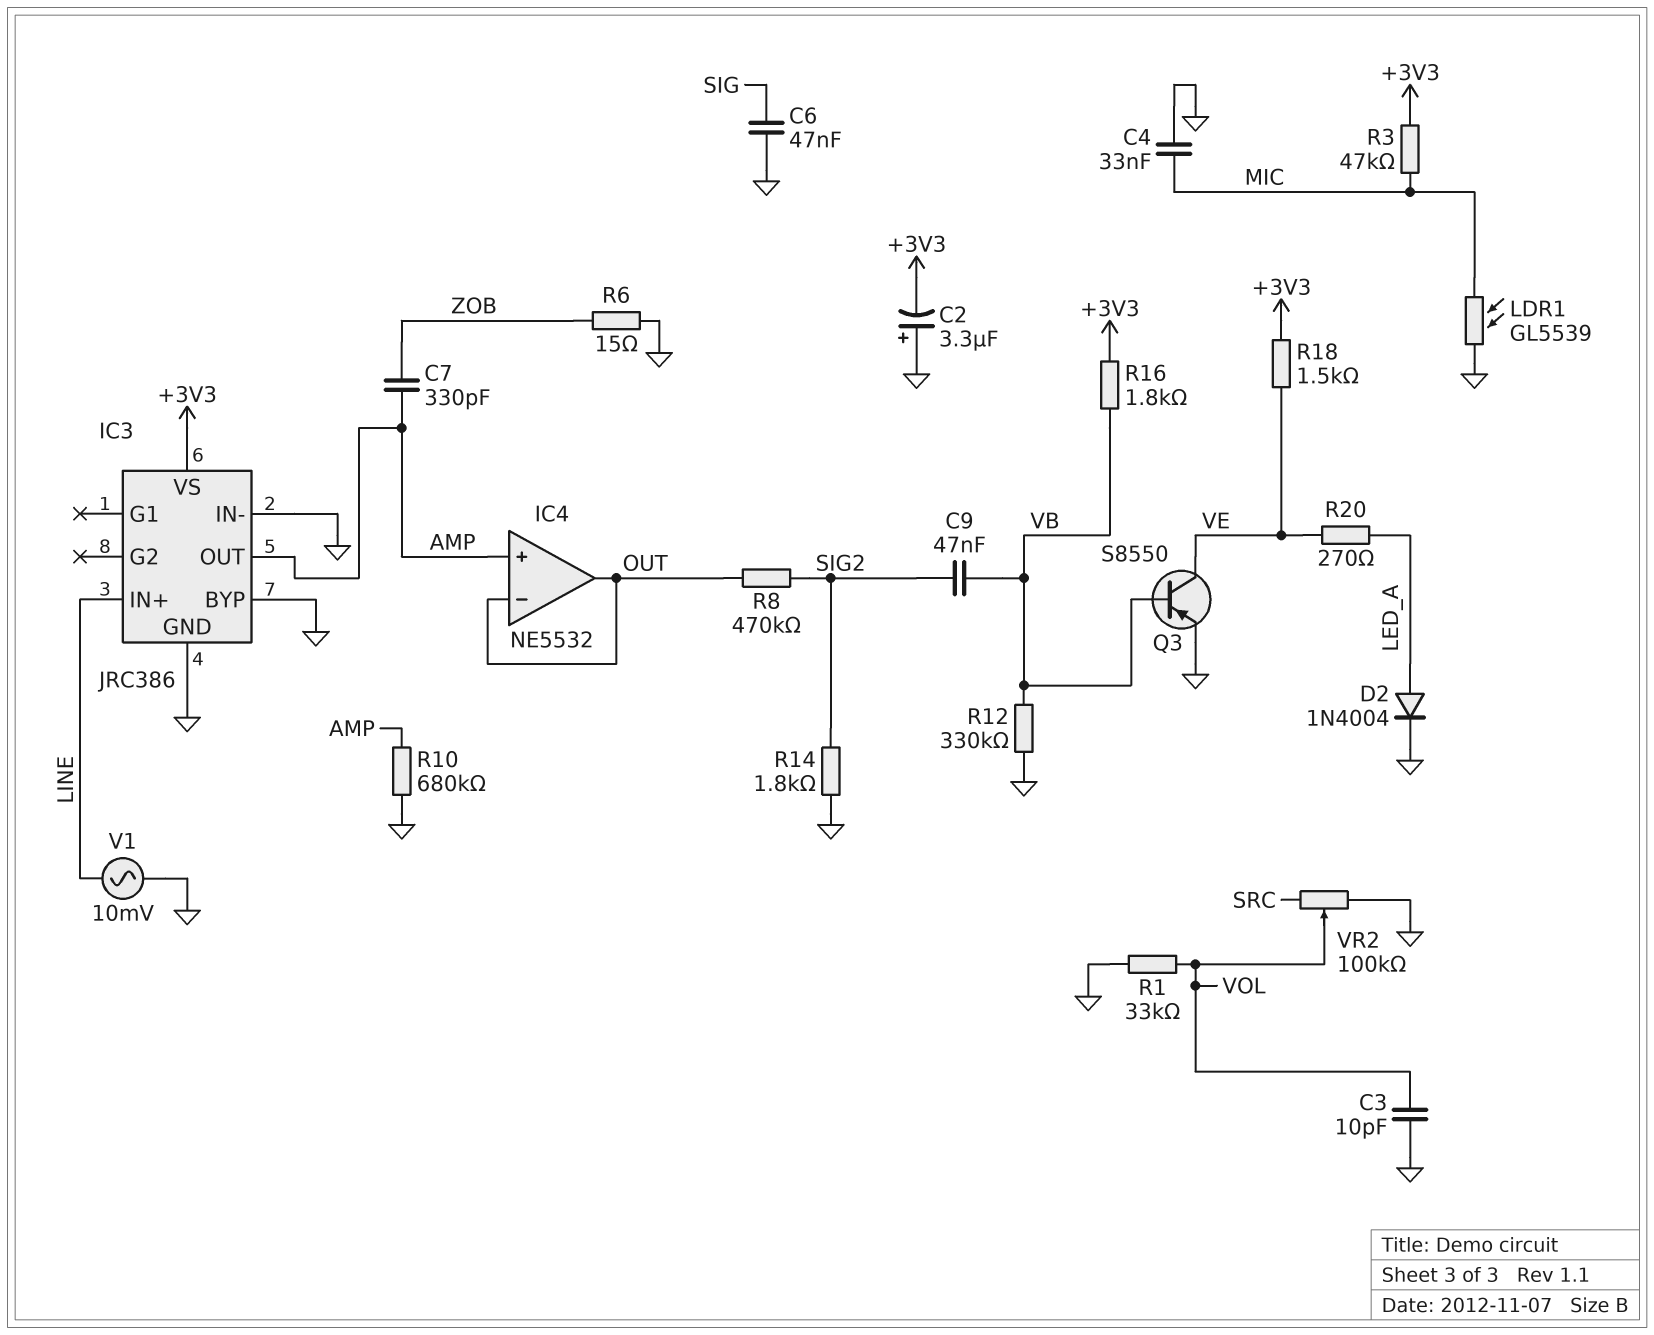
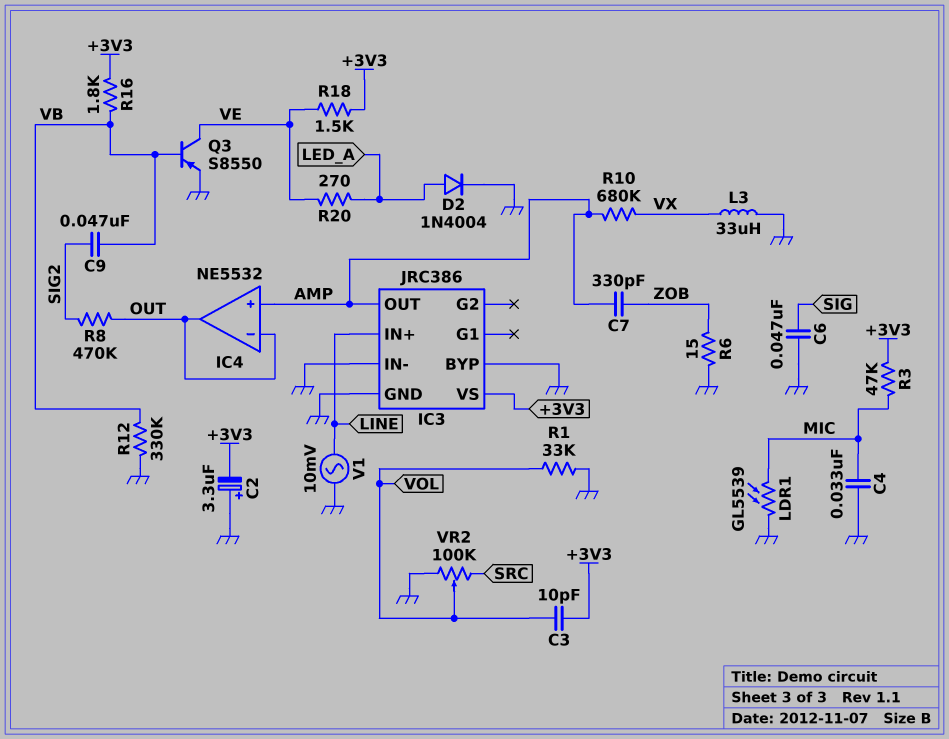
C3: 10pF (GND, VOL) -> 10pF (+3V3, VOL)
L3: none -> 33uH (GND, VX)
R10: 680k (AMP, GND) -> 680k (AMP, VX)
R14: 1.8k (GND, SIG2) -> none

